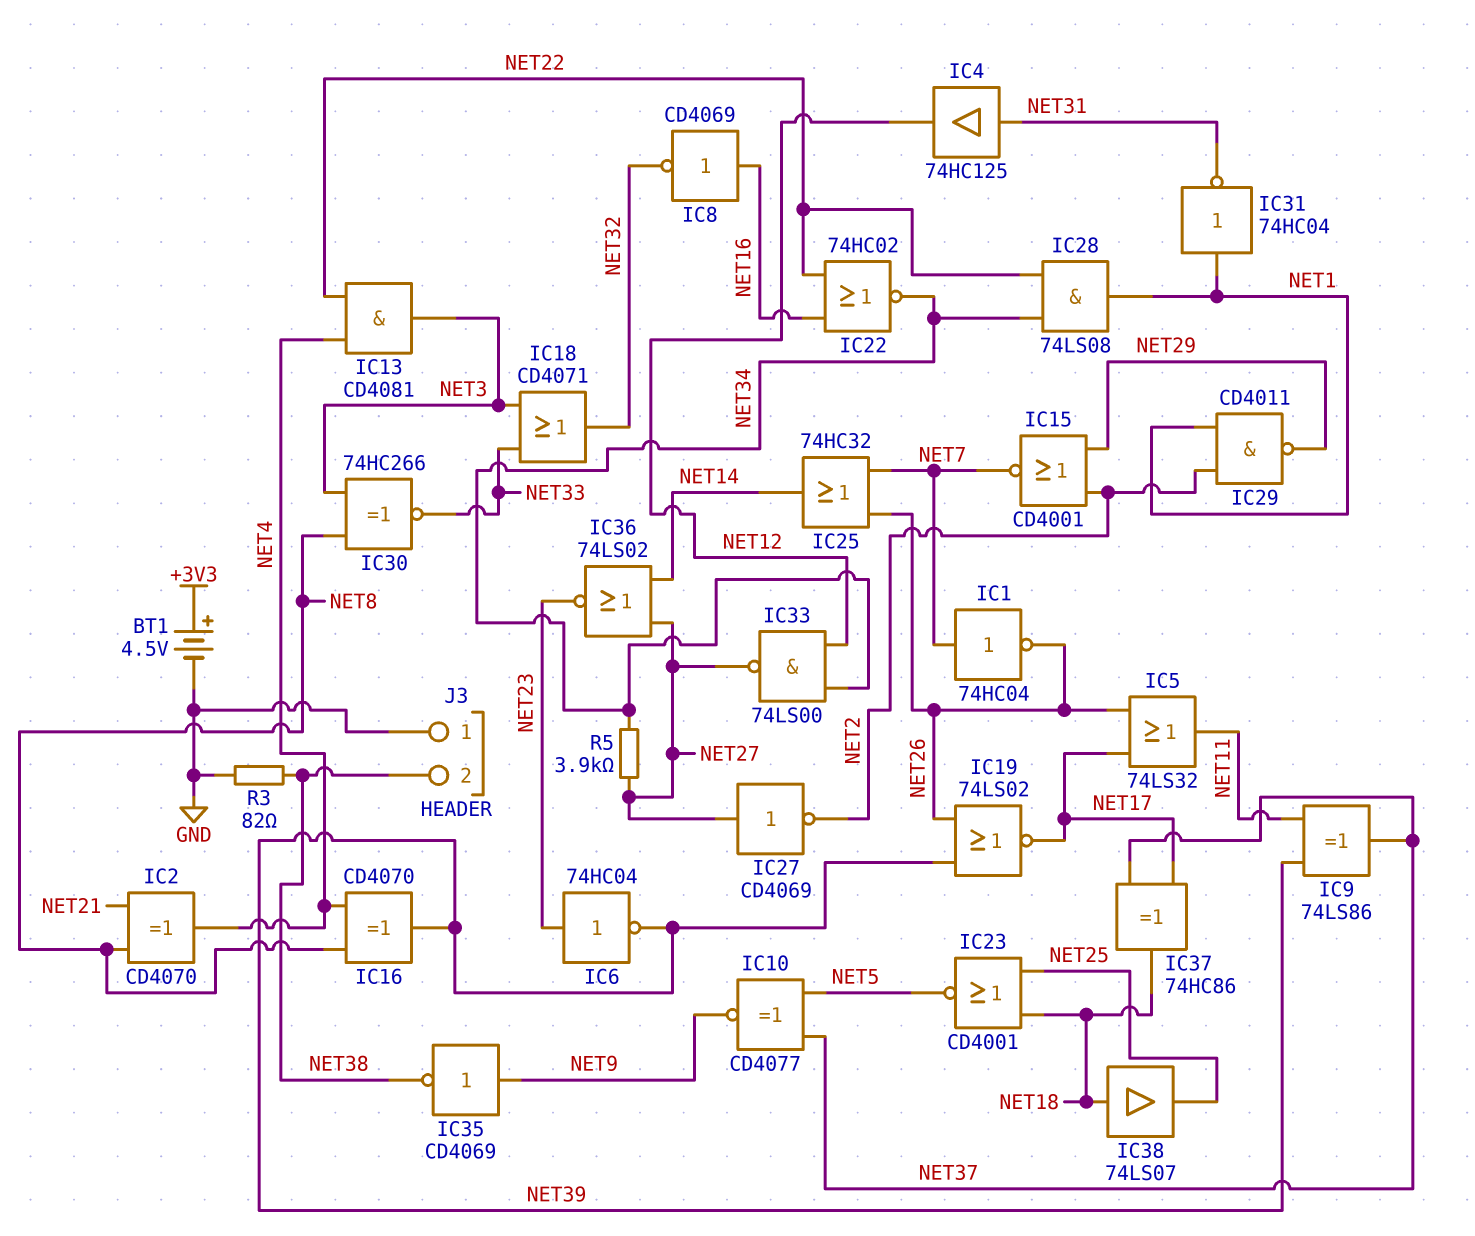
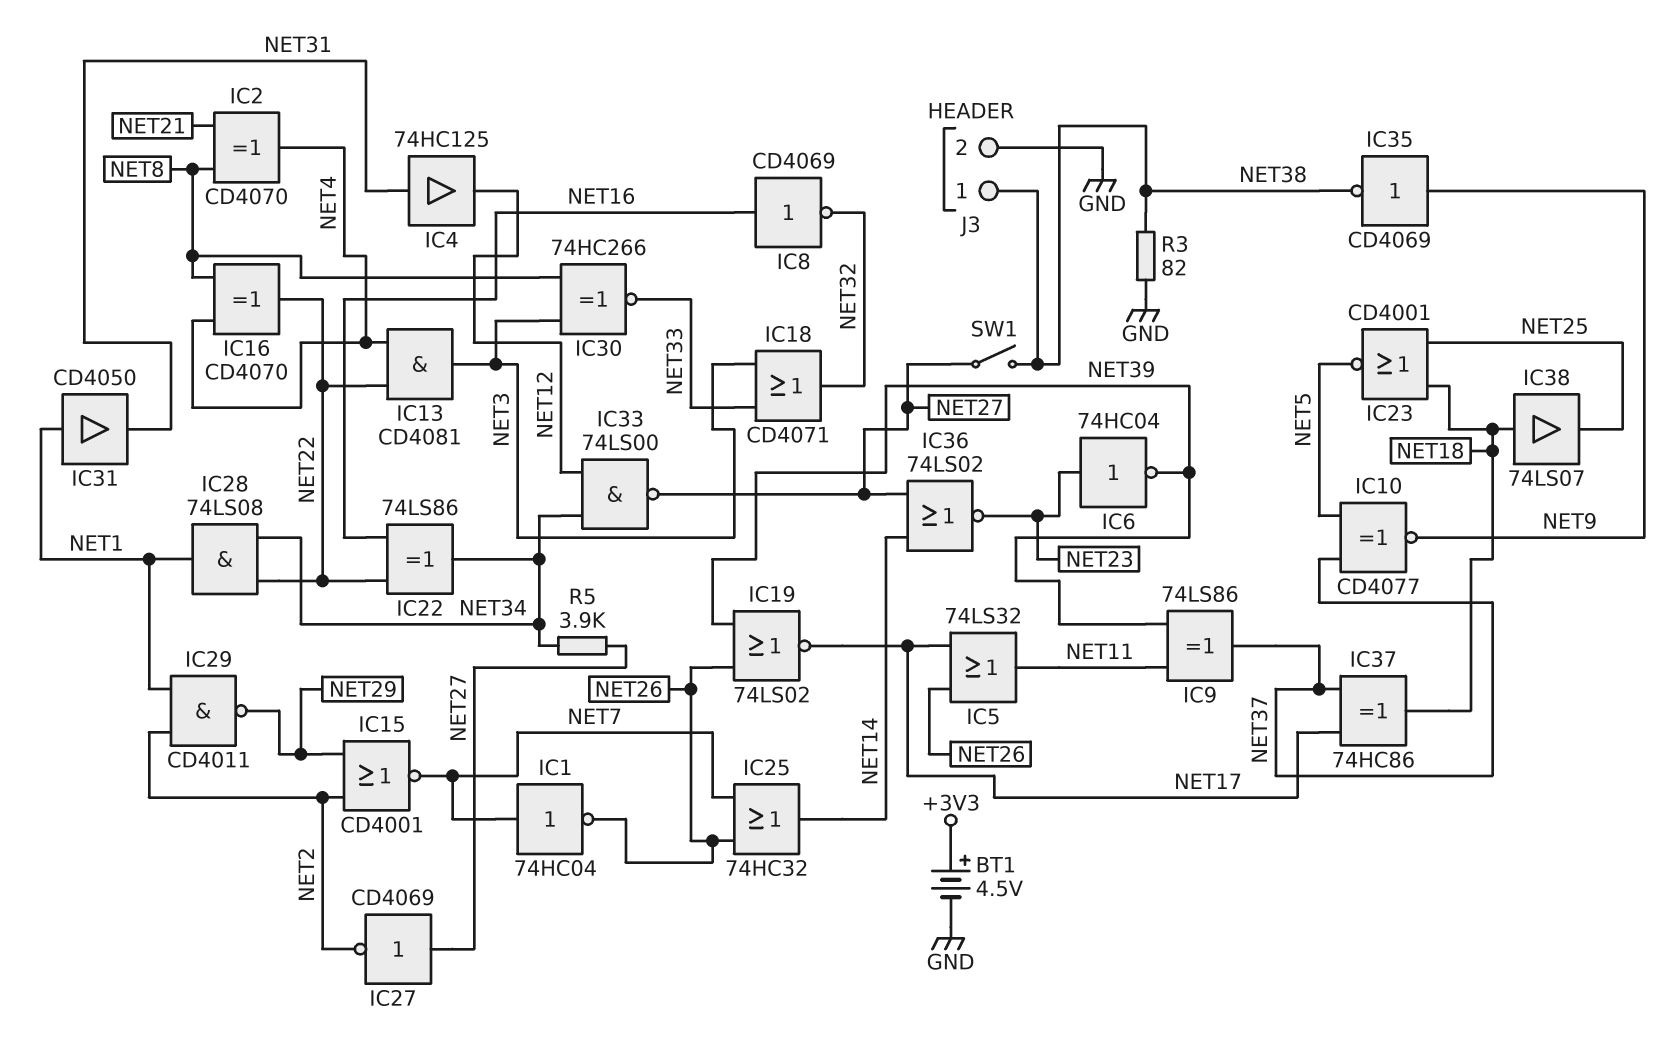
IC16: XOR CD4070 (in NET4, in NET8, out NET39) -> XOR CD4070 (in NET4, in NET8, out NET22)
IC22: NOR 74HC02 (in NET16, in NET22, out NET34) -> XOR 74LS86 (in NET16, in NET22, out NET34)
IC31: NOT 74HC04 (in NET1, out NET31) -> buffer CD4050 (in NET1, out NET31)
J3 pin 1: GND -> NET38
J3 pin 2: NET38 -> GND
SW1: none -> switch (NET27, NET38)

